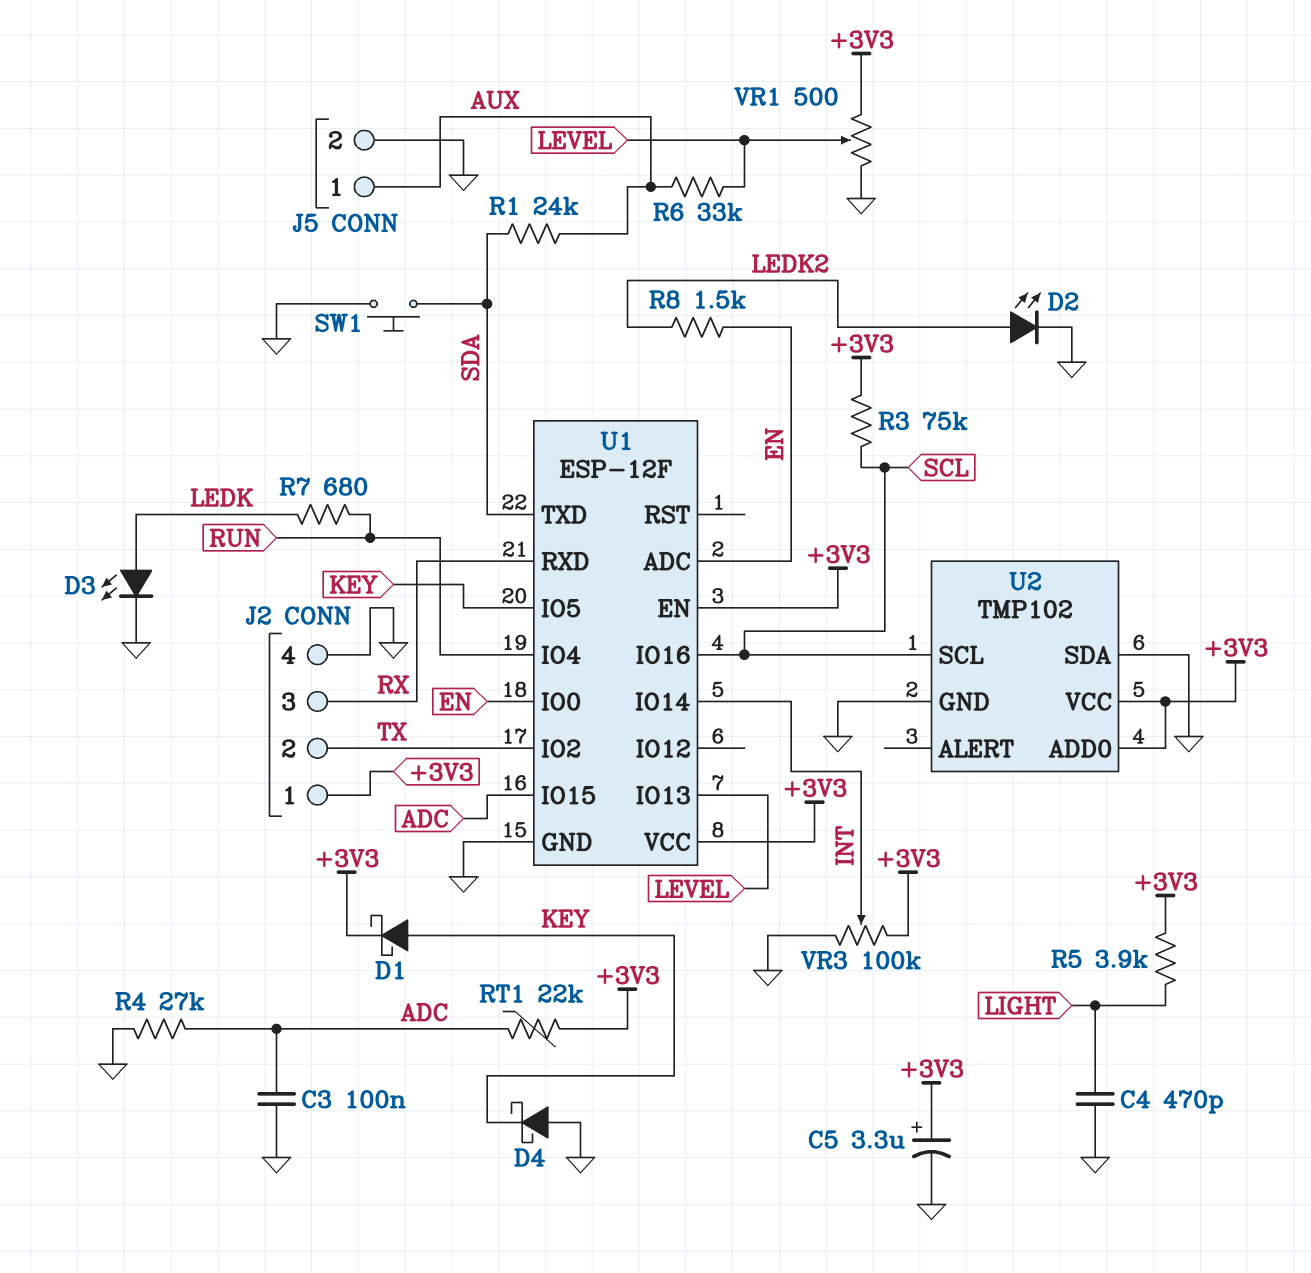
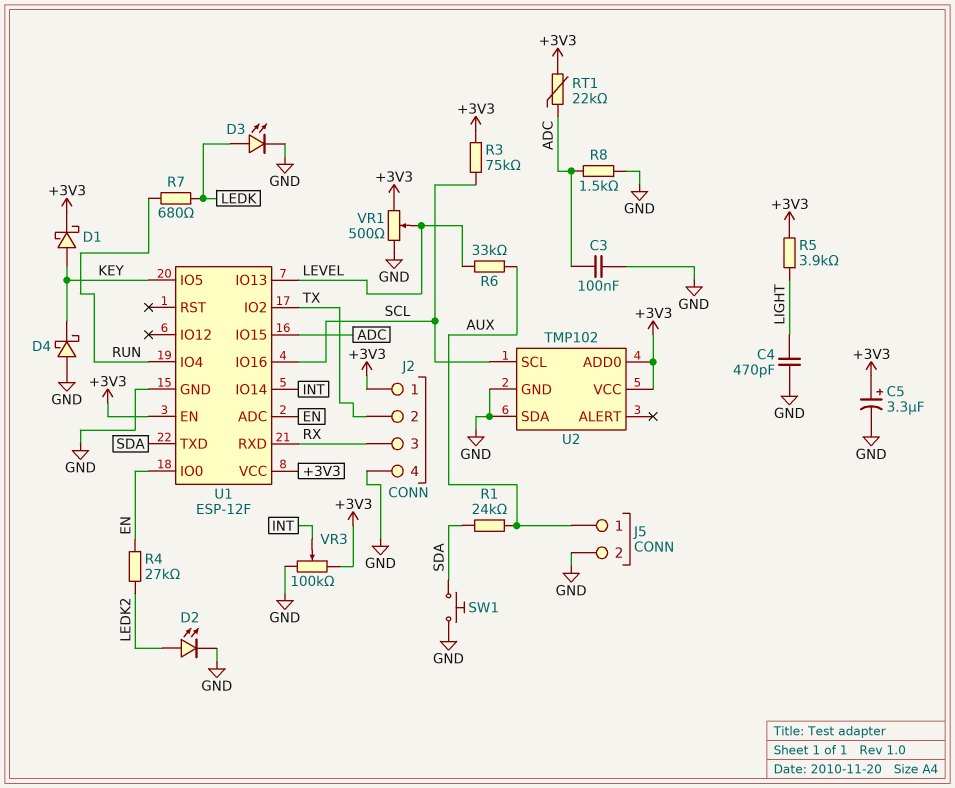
R4: 27k (ADC, GND) -> 27k (EN, LEDK2)
R8: 1.5k (EN, LEDK2) -> 1.5k (ADC, GND)

